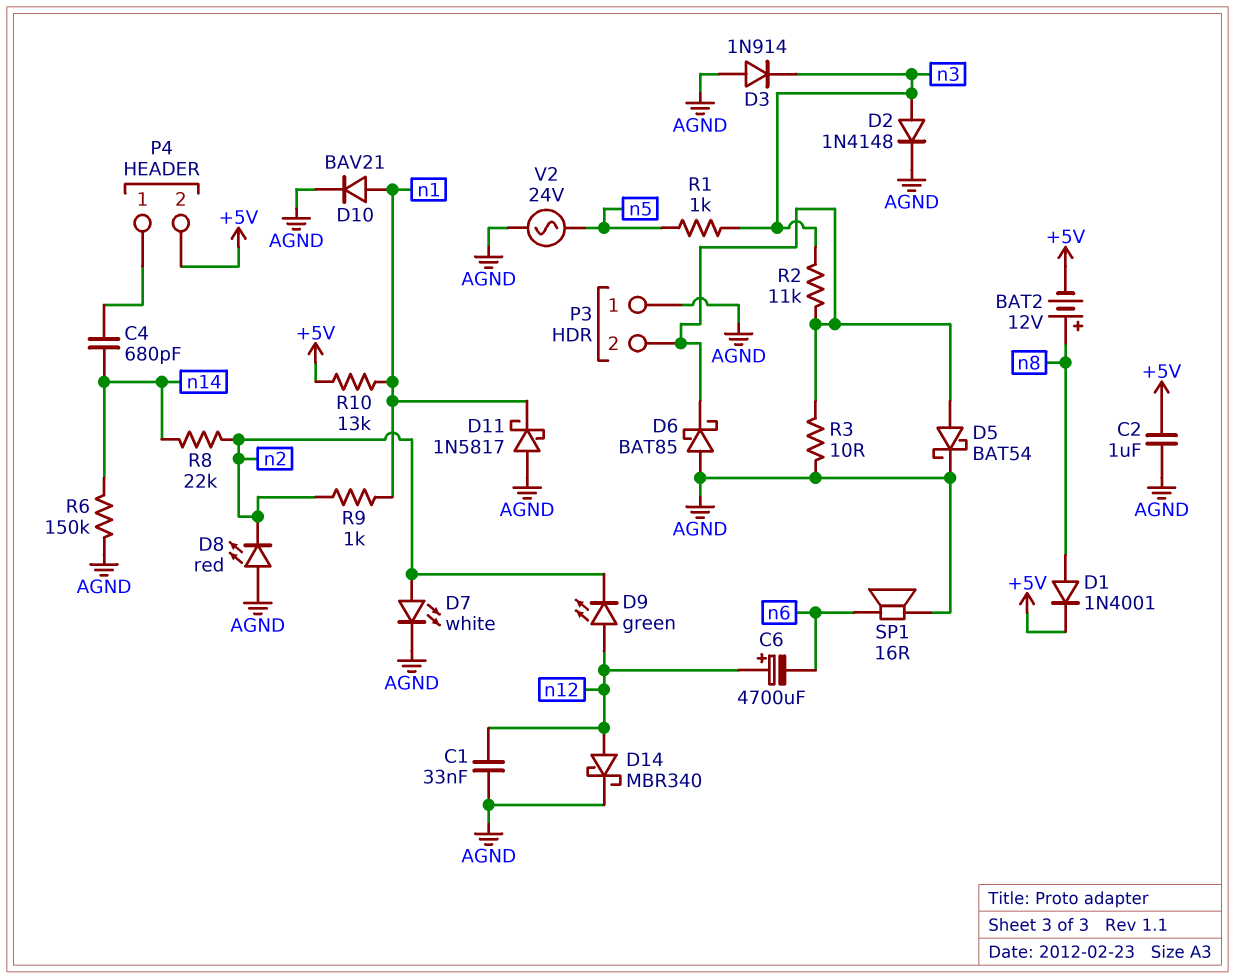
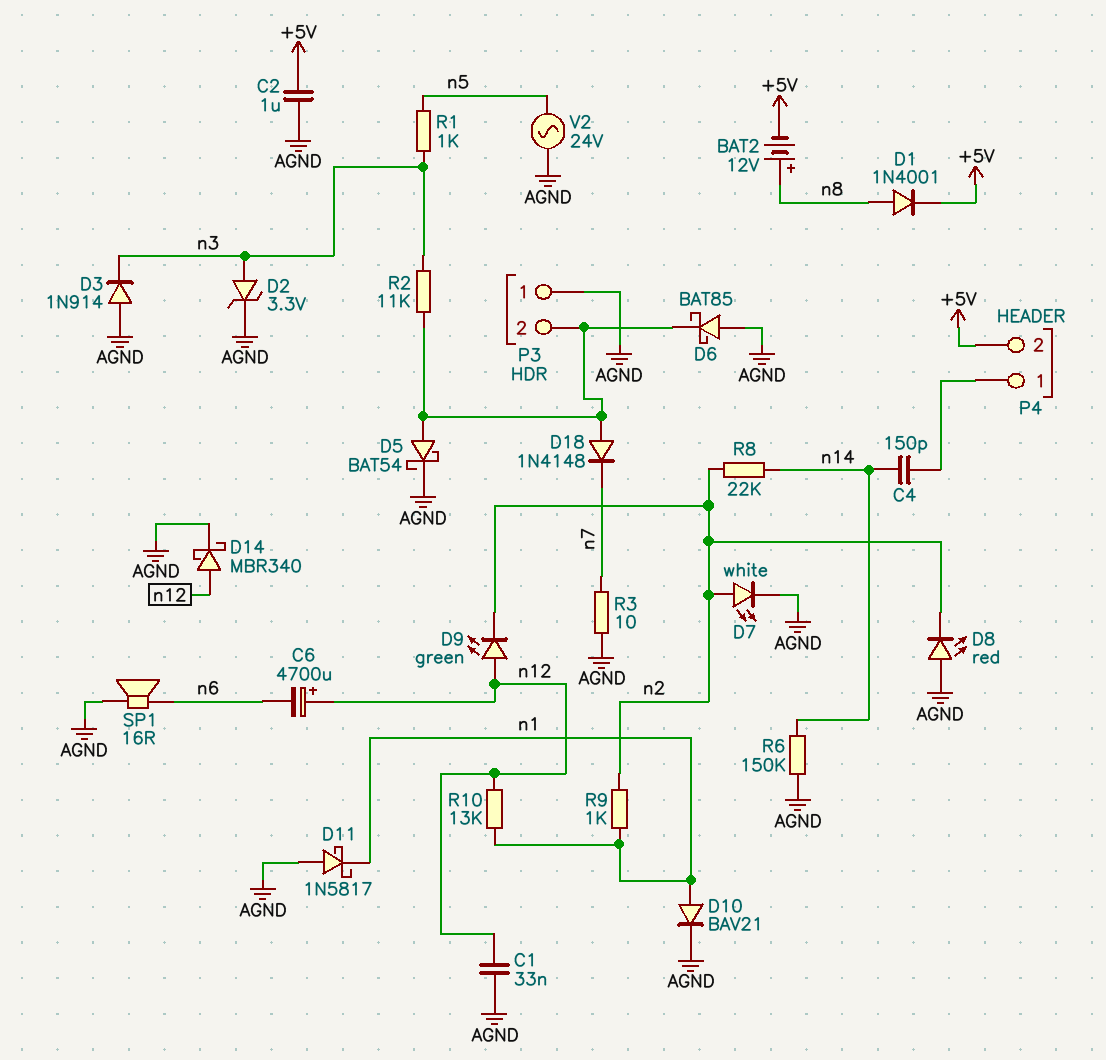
C4: 680pF (P4/1, n14) -> 150pF (P4/1, n14)
D2: diode 1N4148 (A n3, K AGND) -> zener 3.3V (A n3, K AGND)
D18: none -> diode 1N4148 (A P3/2, K n7)
R3: 10 (AGND, P3/2) -> 10 (AGND, n7)
R10: 13k (+5V, n1) -> 13k (n1, n12)

